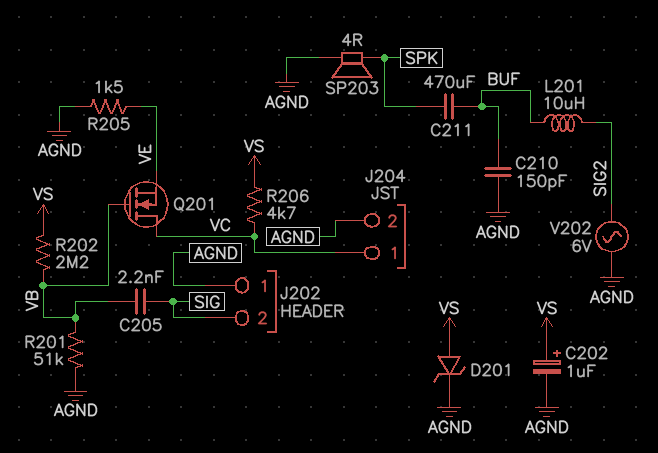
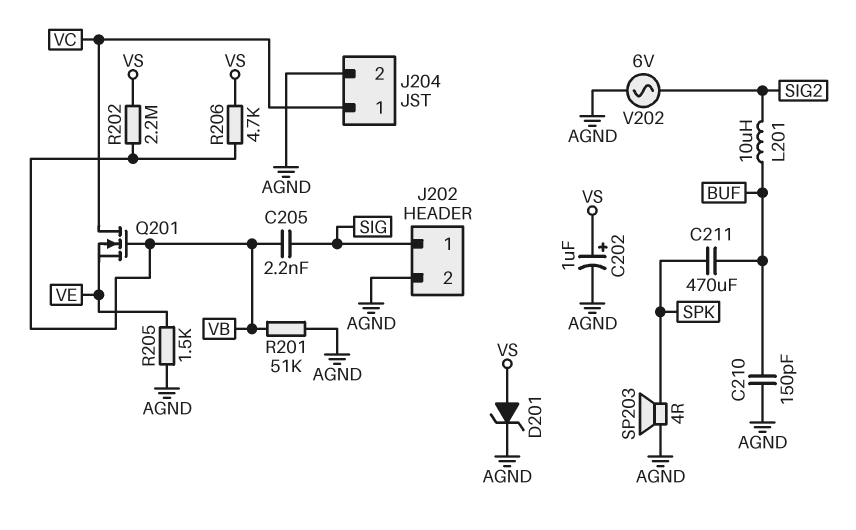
J202 pin 1: AGND -> SIG
J202 pin 2: SIG -> AGND
R206: 4.7k (VC, VS) -> 4.7k (VB, VS)

